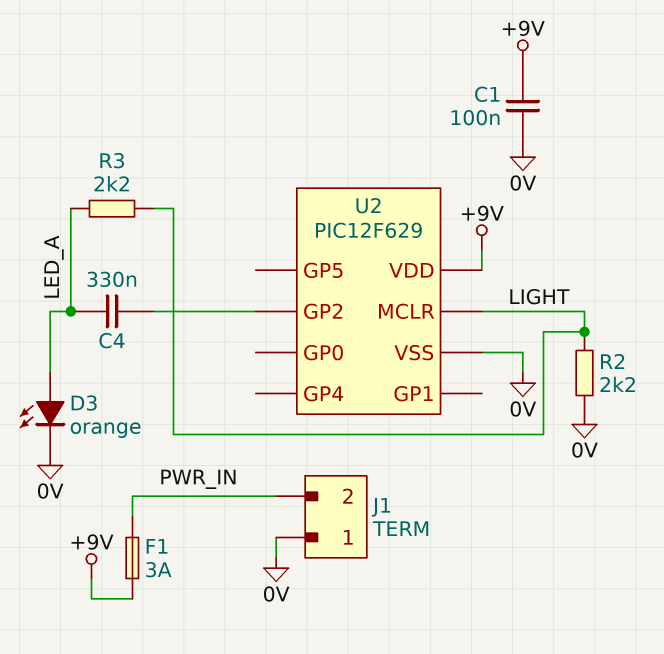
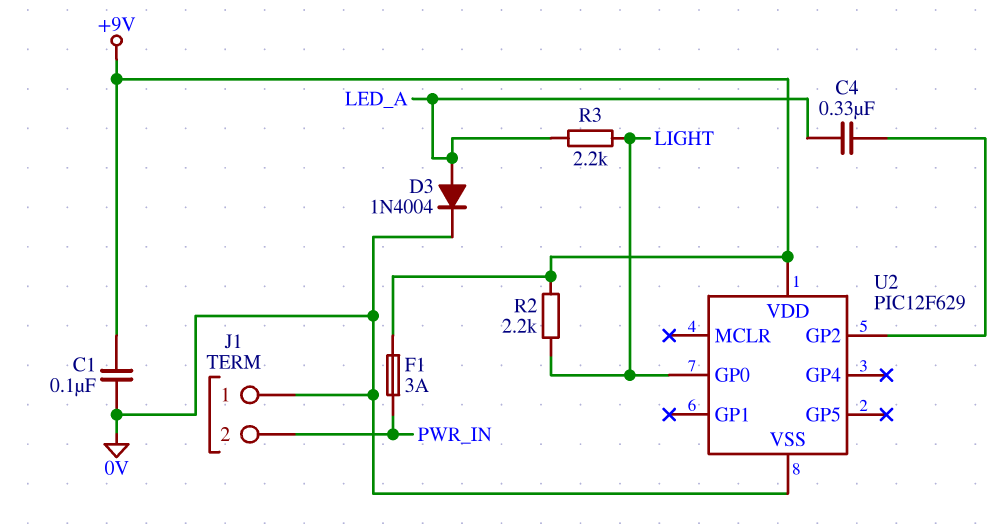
D3: LED orange (A LED_A, K 0V) -> diode 1N4004 (A LED_A, K 0V)
R2: 2.2k (0V, LIGHT) -> 2.2k (+9V, LIGHT)
U2 pin GP0: none -> LIGHT
U2 pin MCLR: LIGHT -> none

